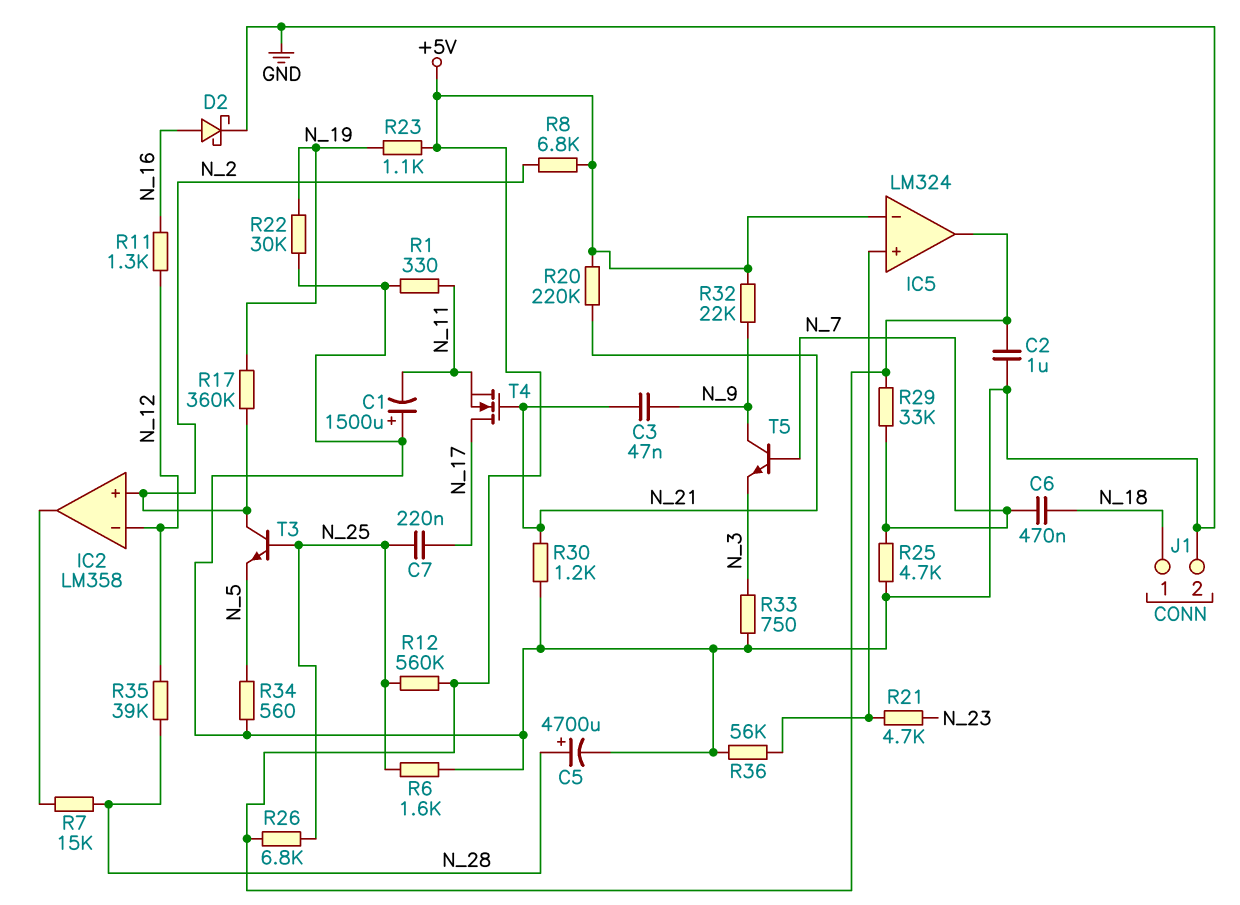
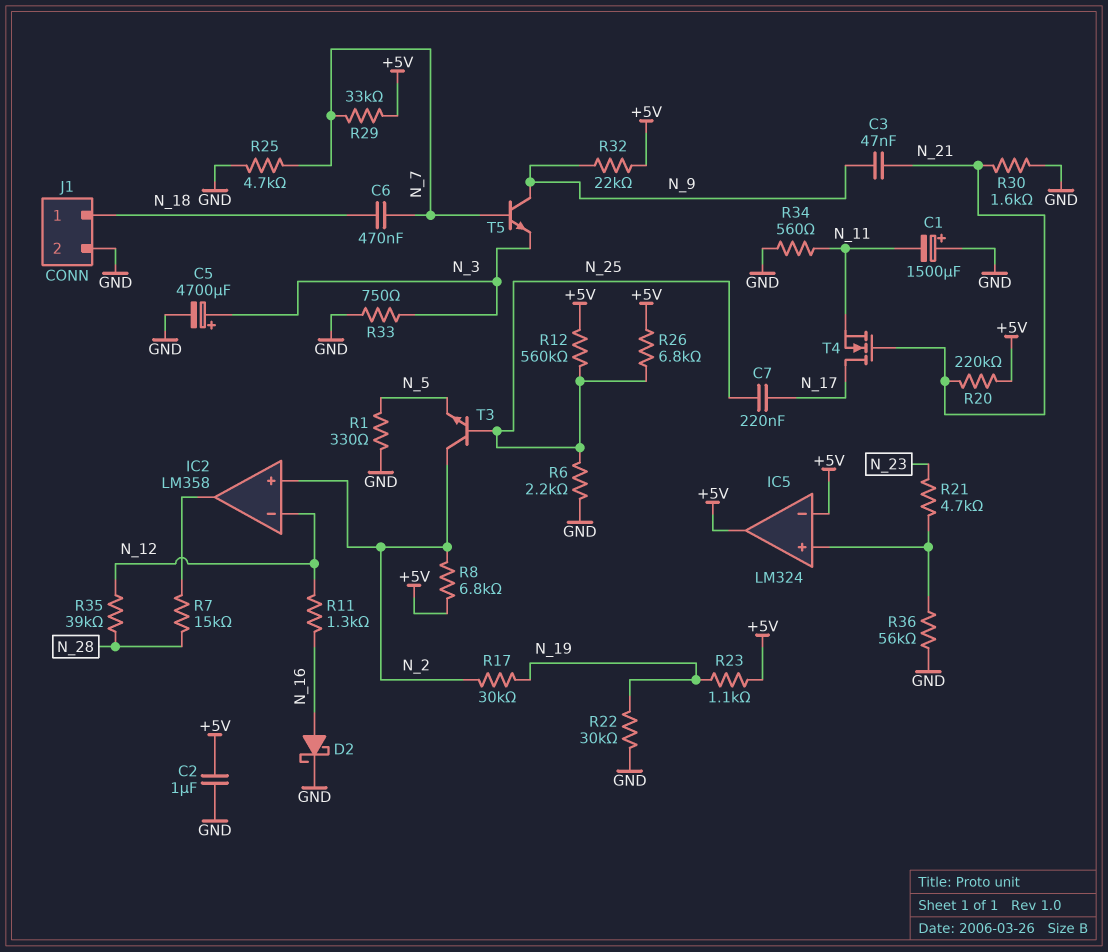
C5: 4700uF (plus N_28, minus GND) -> 4700uF (plus N_3, minus GND)
R1: 330 (GND, N_11) -> 330 (GND, N_5)
R6: 1.6k (GND, N_25) -> 2.2k (GND, N_25)
R17: 360k (N_2, N_19) -> 30k (N_2, N_19)
R30: 1.2k (GND, N_21) -> 1.6k (GND, N_21)
R34: 560 (GND, N_5) -> 560 (GND, N_11)

